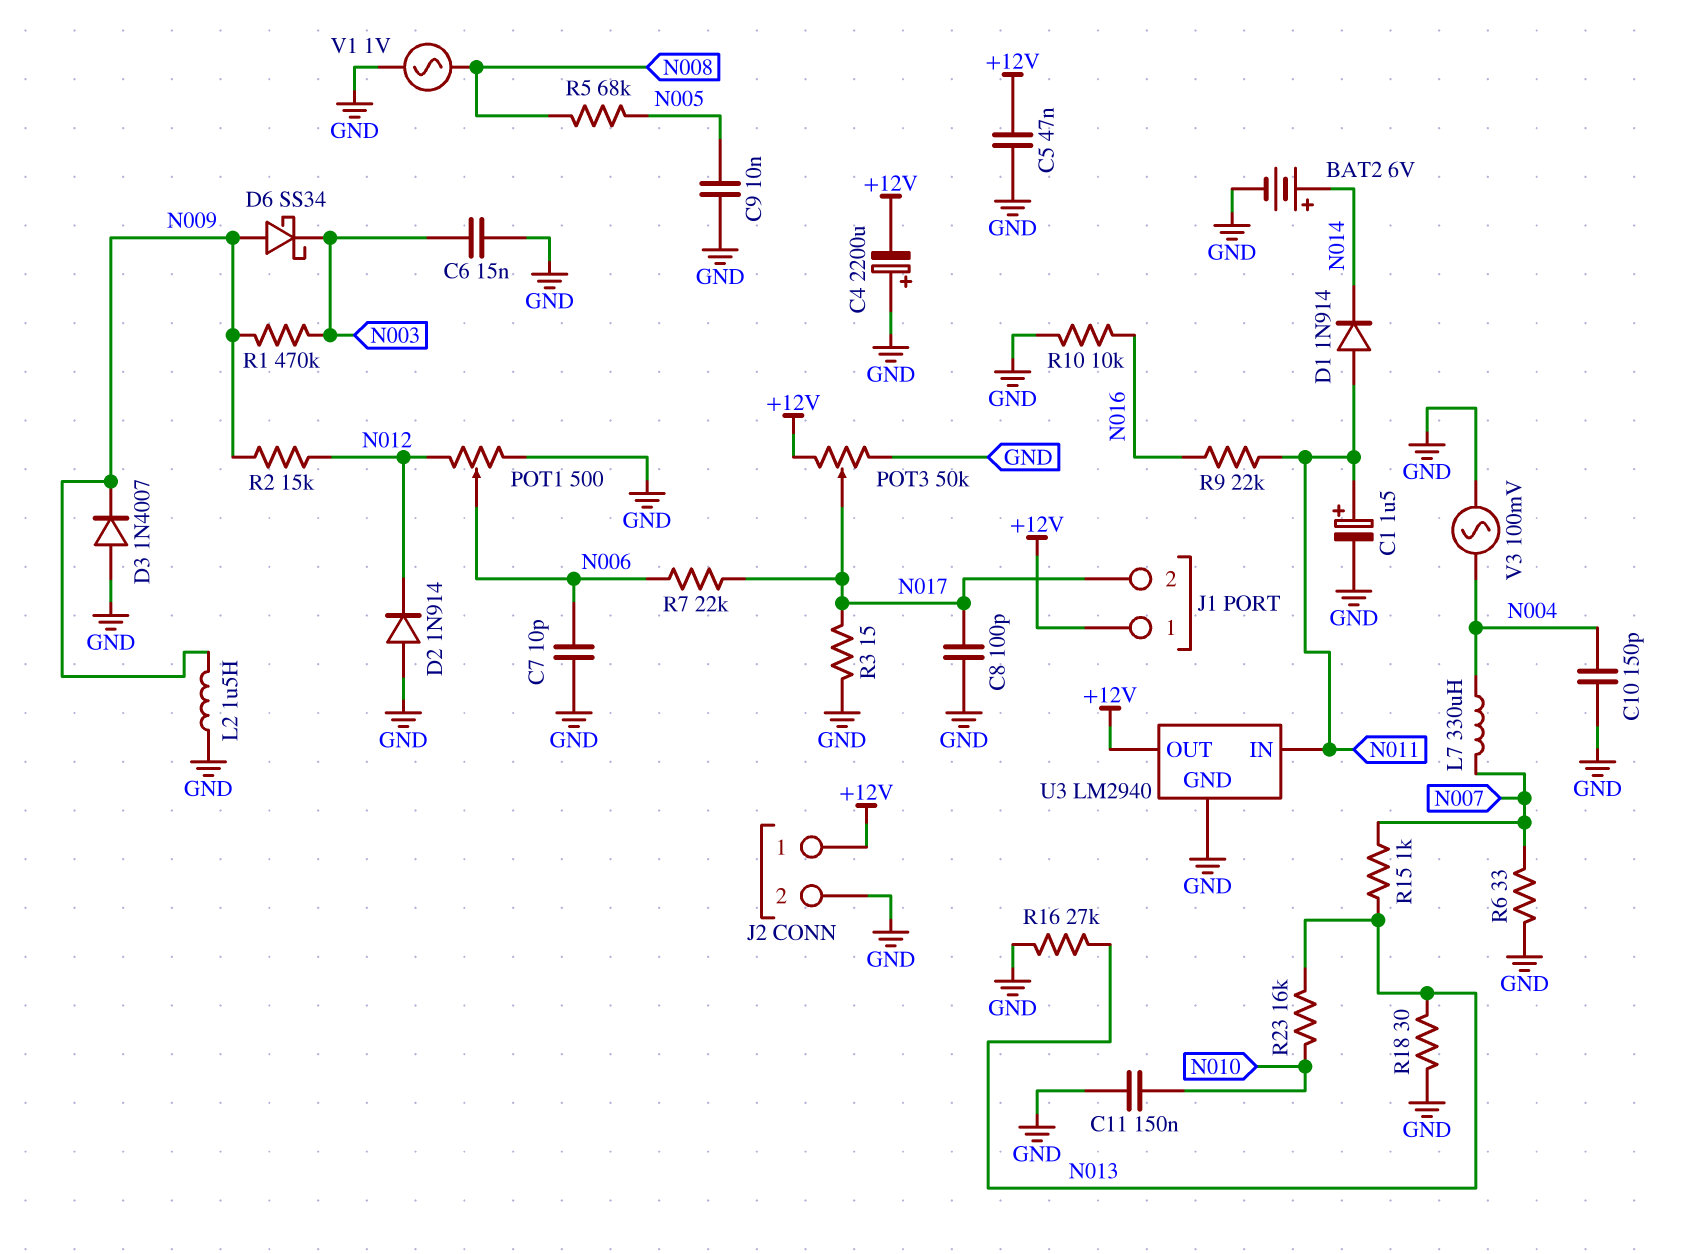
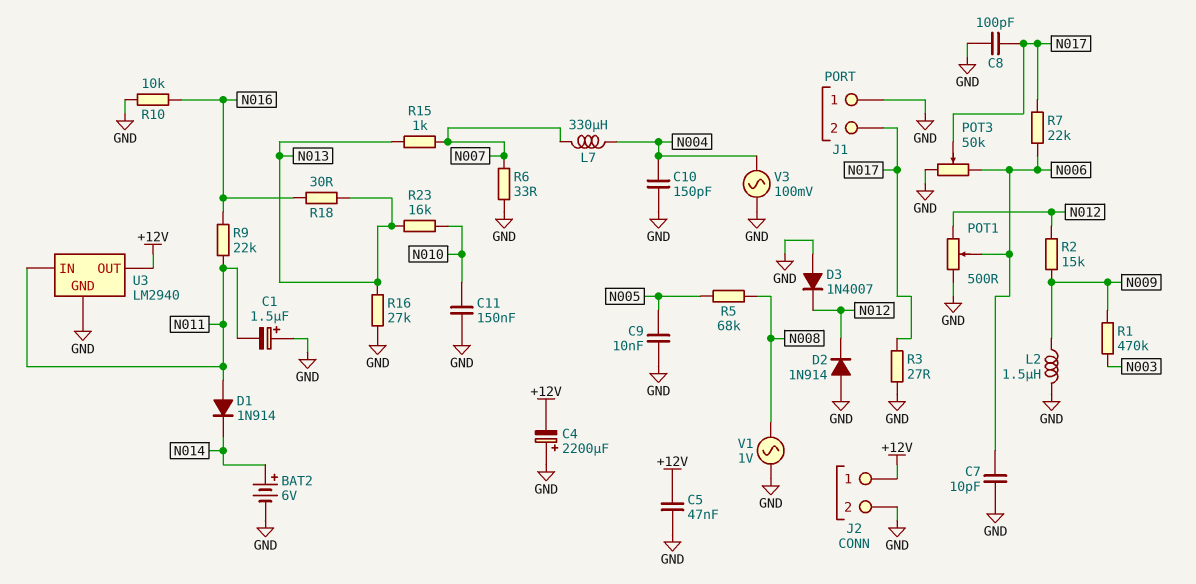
C1: 1.5uF (plus N011, minus GND) -> 1.5uF (plus GND, minus N011)
C6: 15nF (GND, N003) -> none
D3: diode 1N4007 (A GND, K N009) -> diode 1N4007 (A GND, K N012)
D6: schottky SS34 (A N009, K N003) -> none
J1 pin 1: +12V -> GND
POT3: 50k (+12V, GND, wiper N017) -> 50k (GND, N006, wiper N017)
R3: 15 (GND, N017) -> 27 (GND, N017)
R18: 30 (GND, N013) -> 30 (N013, N016)

